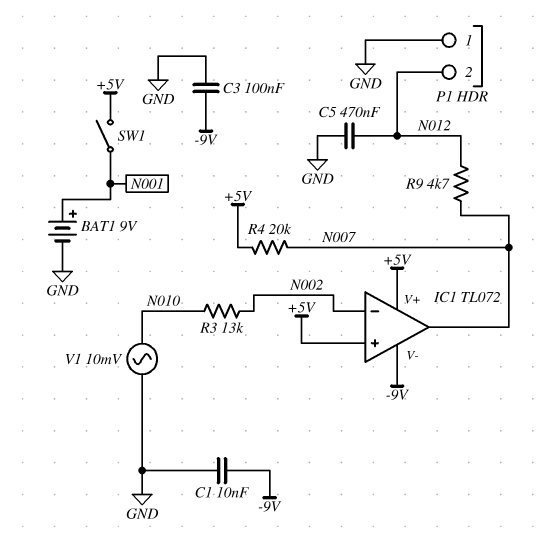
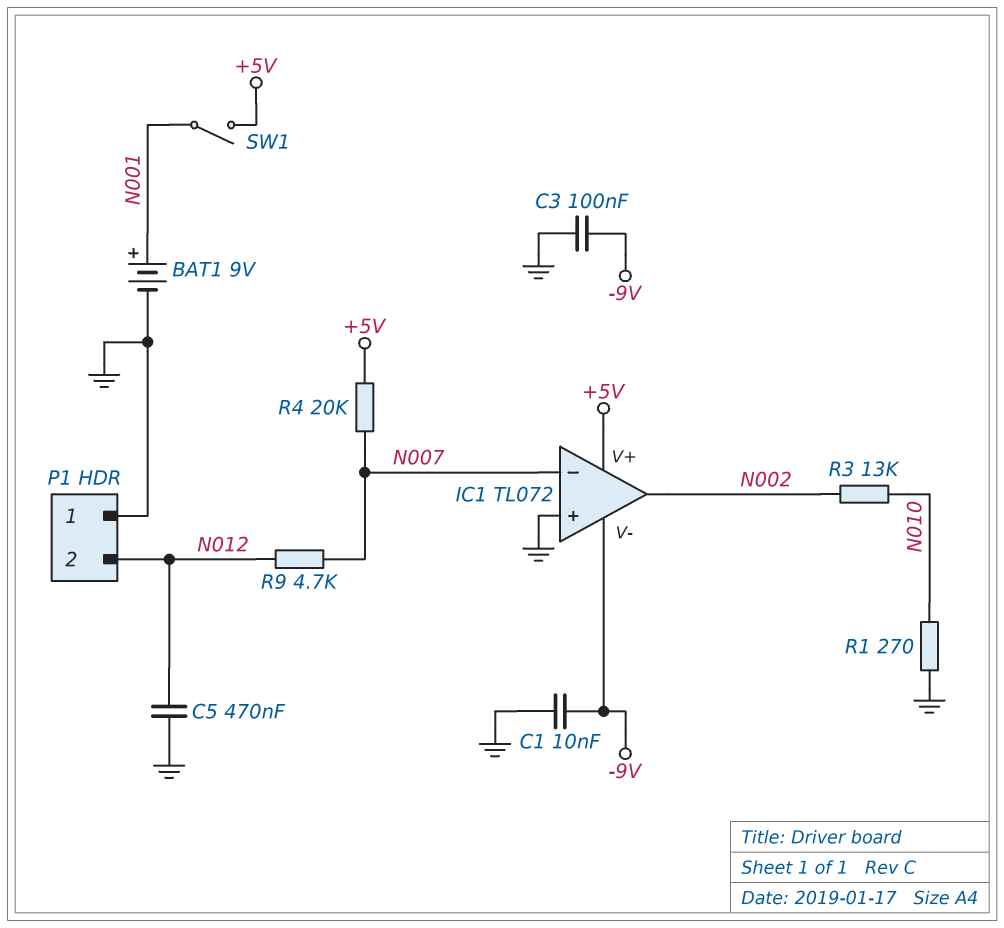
IC1 pin in+: +5V -> GND
IC1 pin in-: N002 -> N007
IC1 pin out: N007 -> N002
R1: none -> 270 (GND, N010)
V1: AC 10mV (GND, N010) -> none

